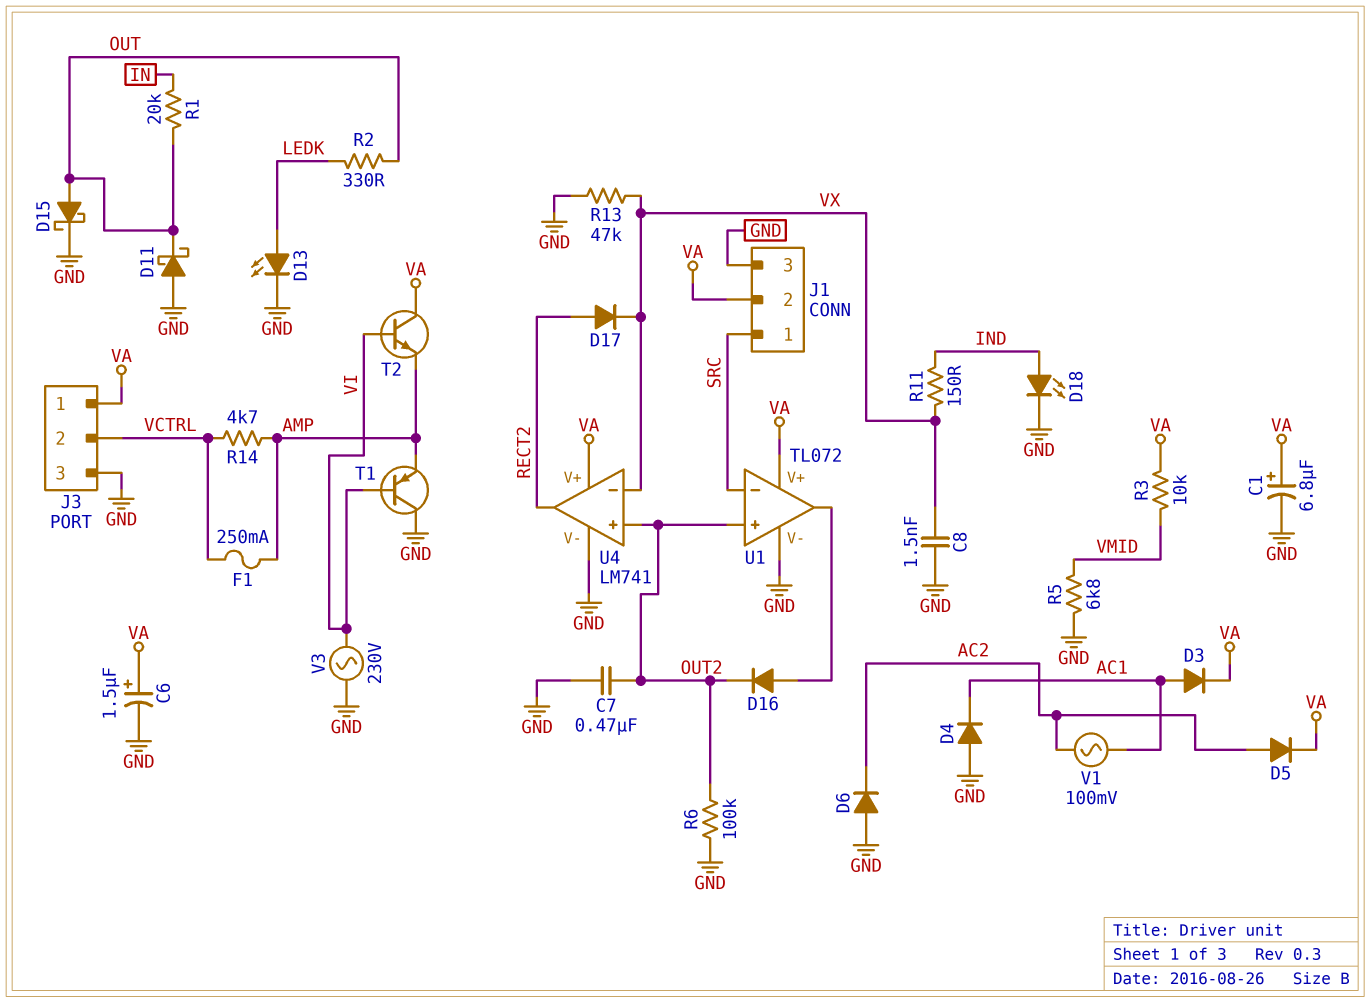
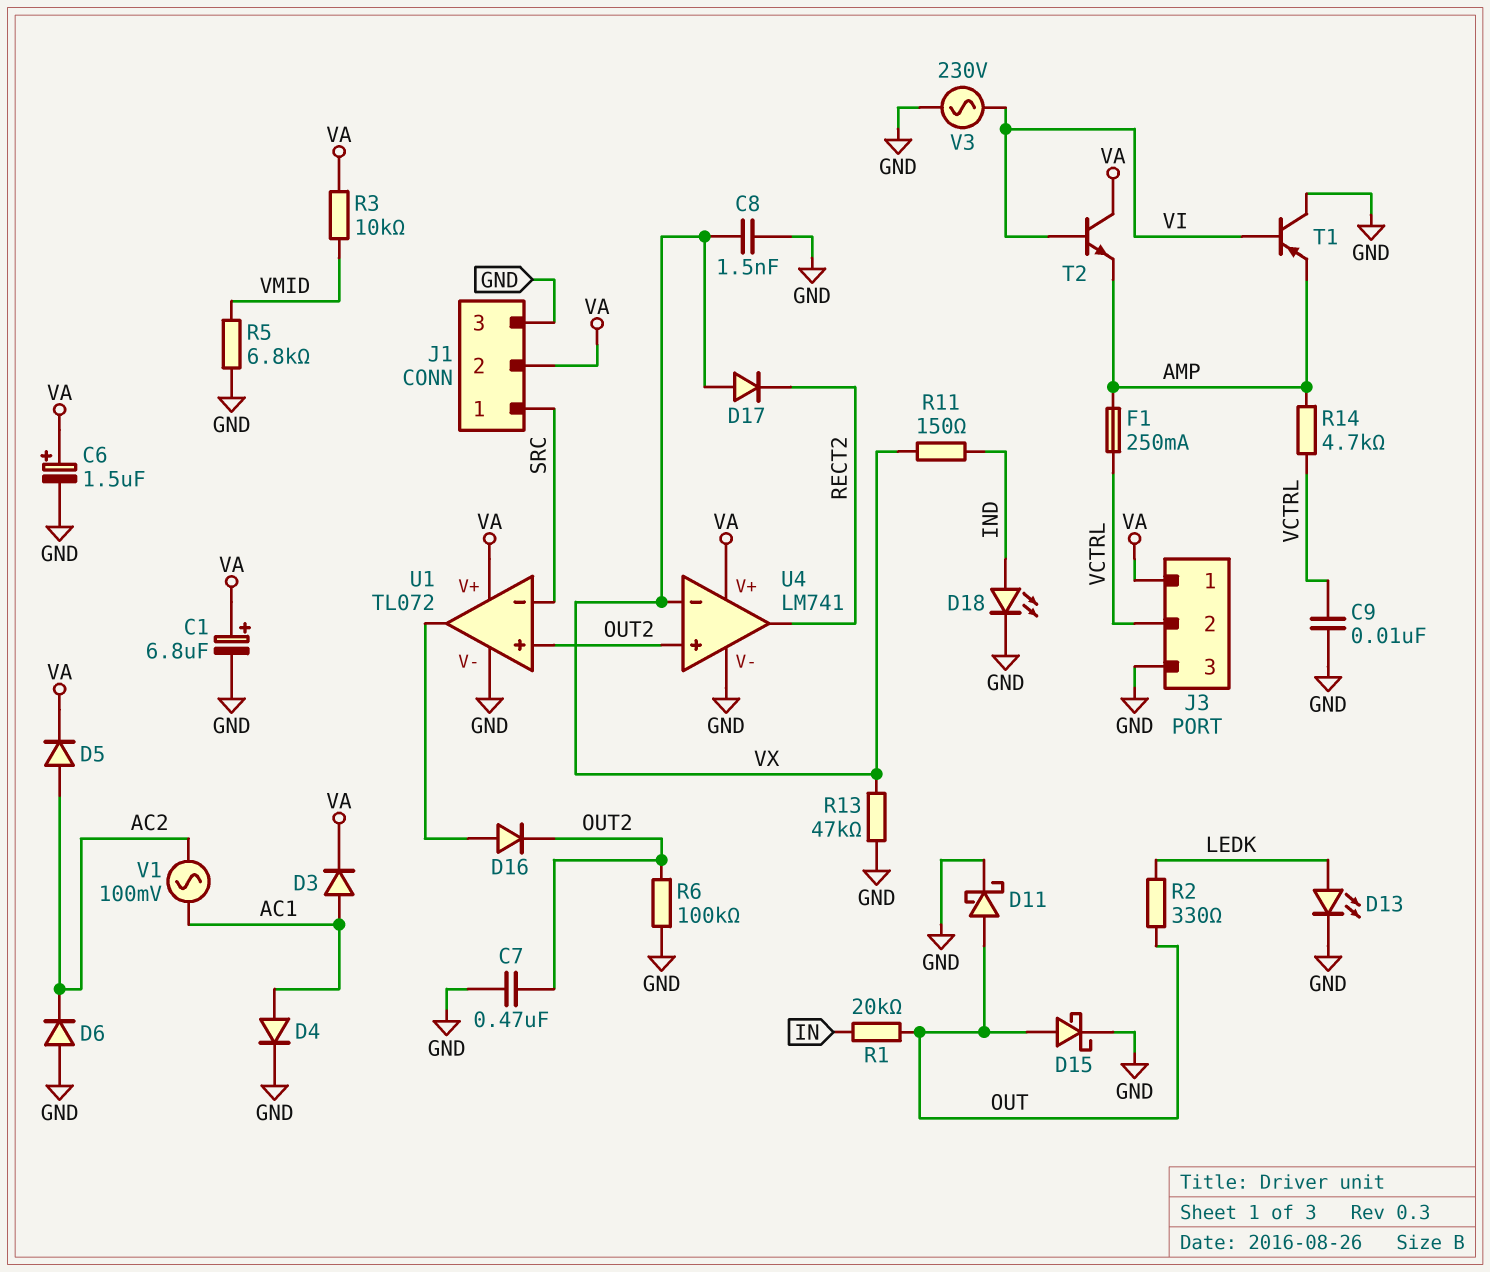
C9: none -> 10nF (GND, VCTRL)
D4: diode (A GND, K AC1) -> diode (A AC1, K GND)
D11: schottky (A GND, K OUT) -> schottky (A OUT, K GND)
D17: diode (A RECT2, K VX) -> diode (A VX, K RECT2)

